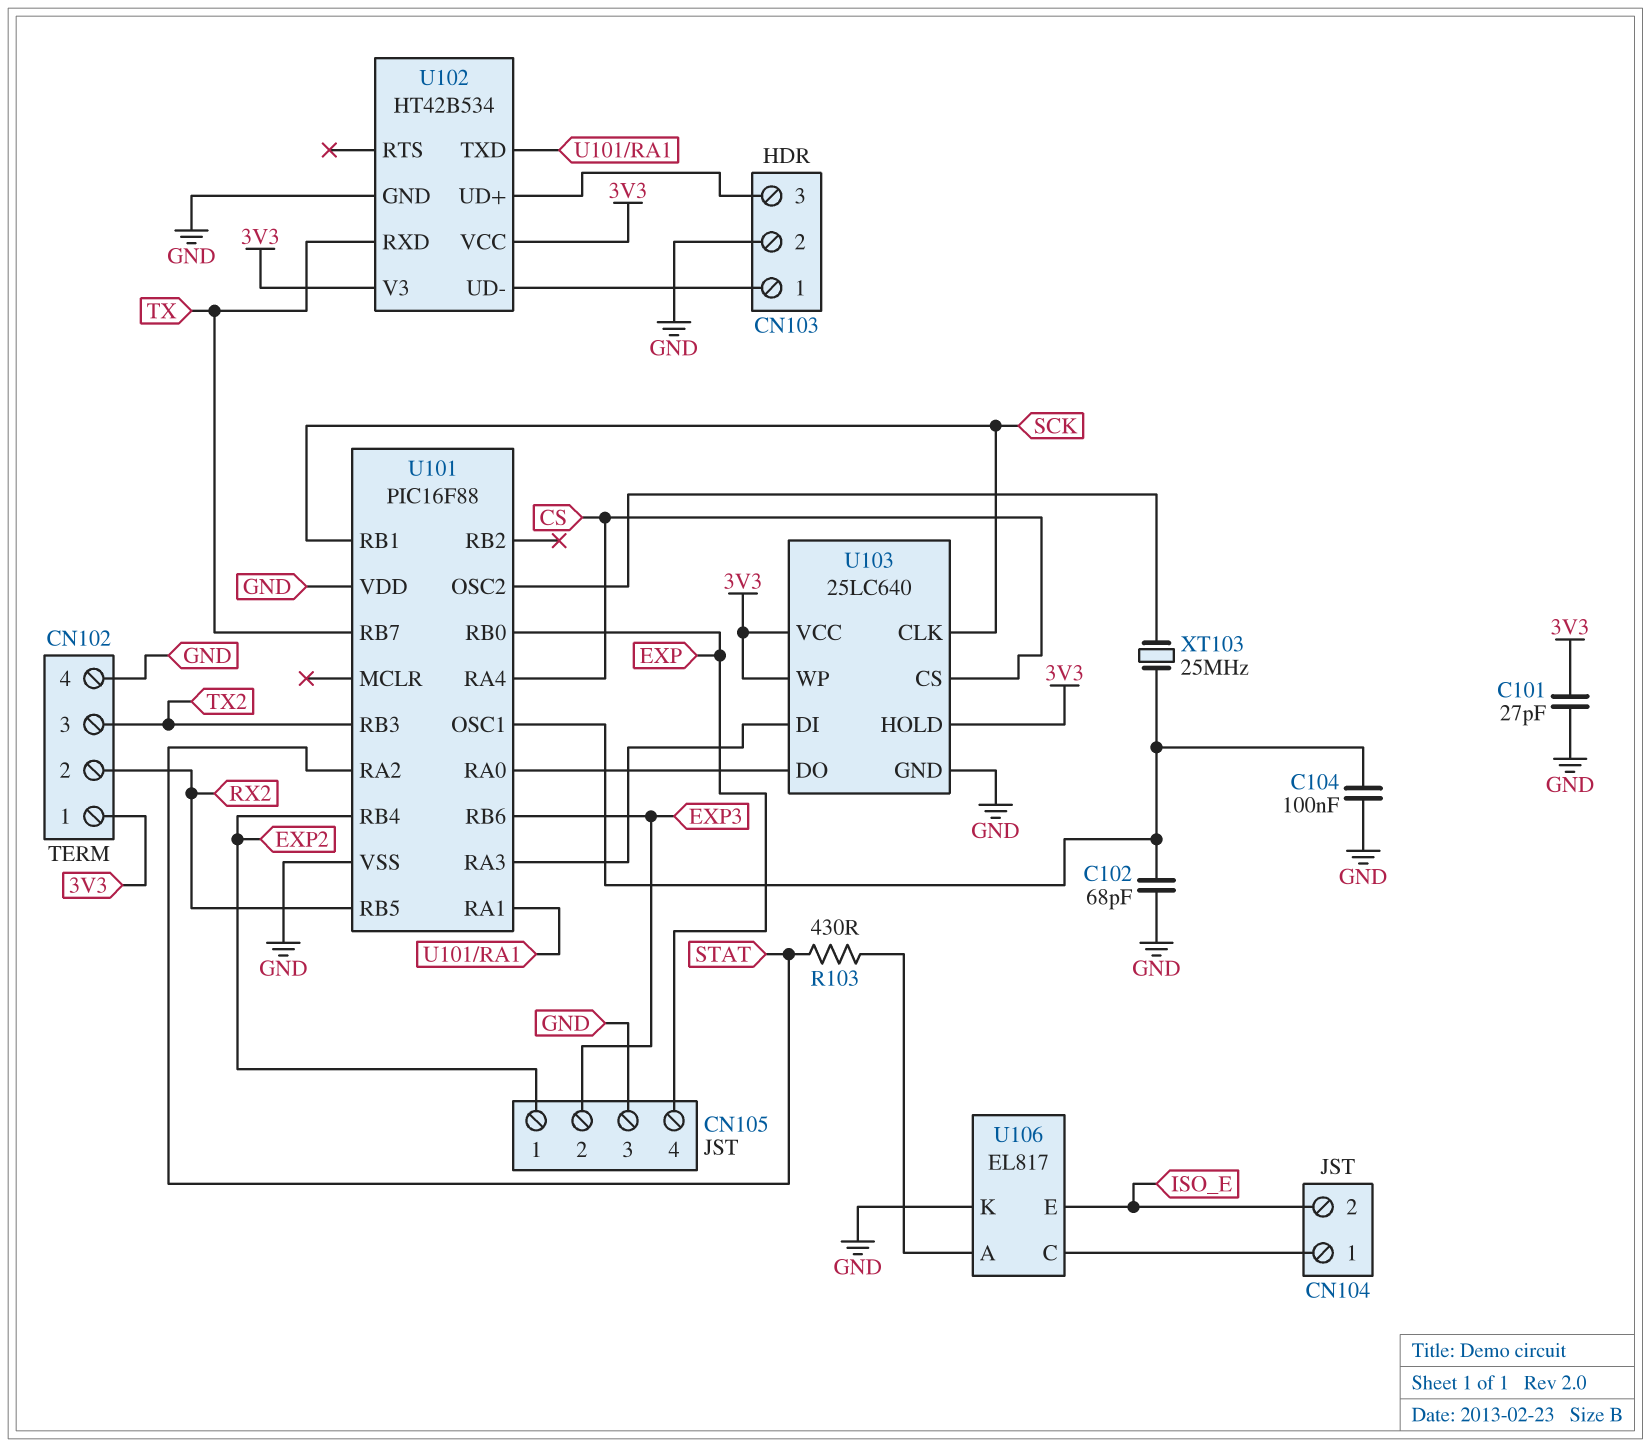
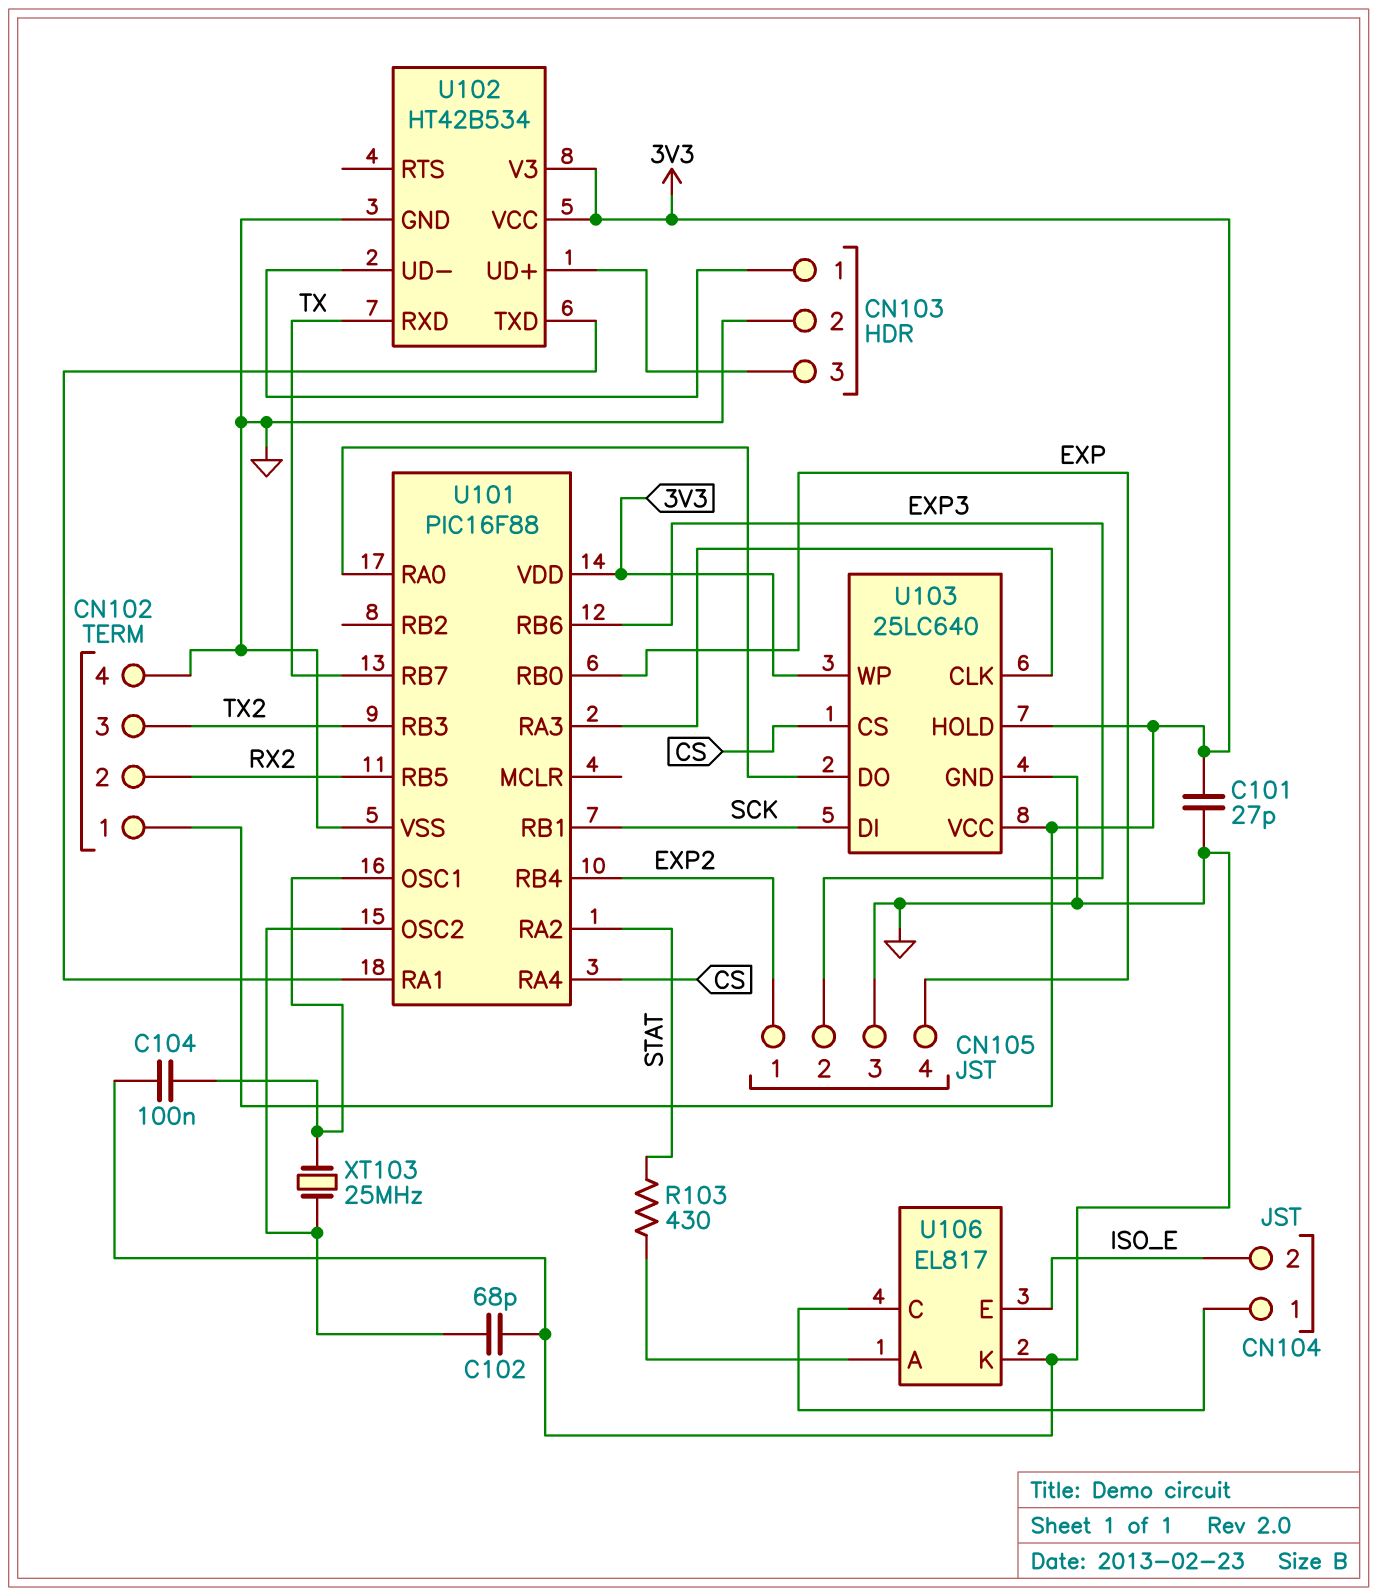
C102: 68pF (GND, U101/OSC1) -> 68pF (GND, U101/OSC2)
U101 pin VDD: GND -> 3V3
U103 pin CLK: SCK -> U101/RA3
U103 pin DI: U101/RA3 -> SCK

